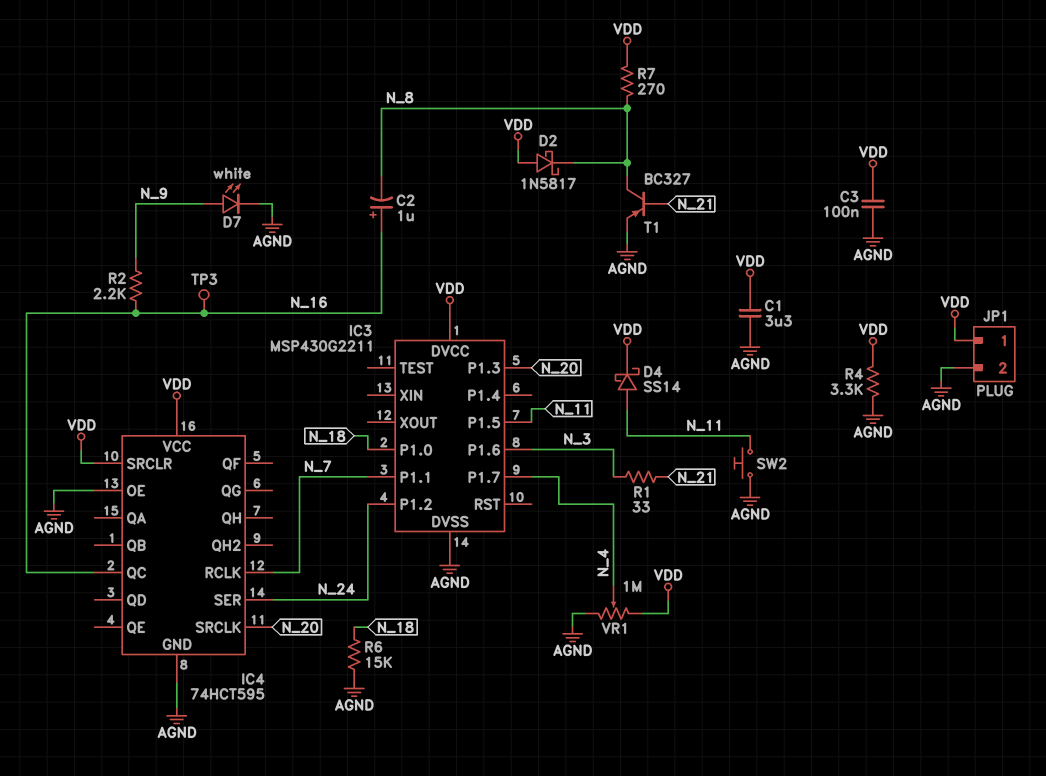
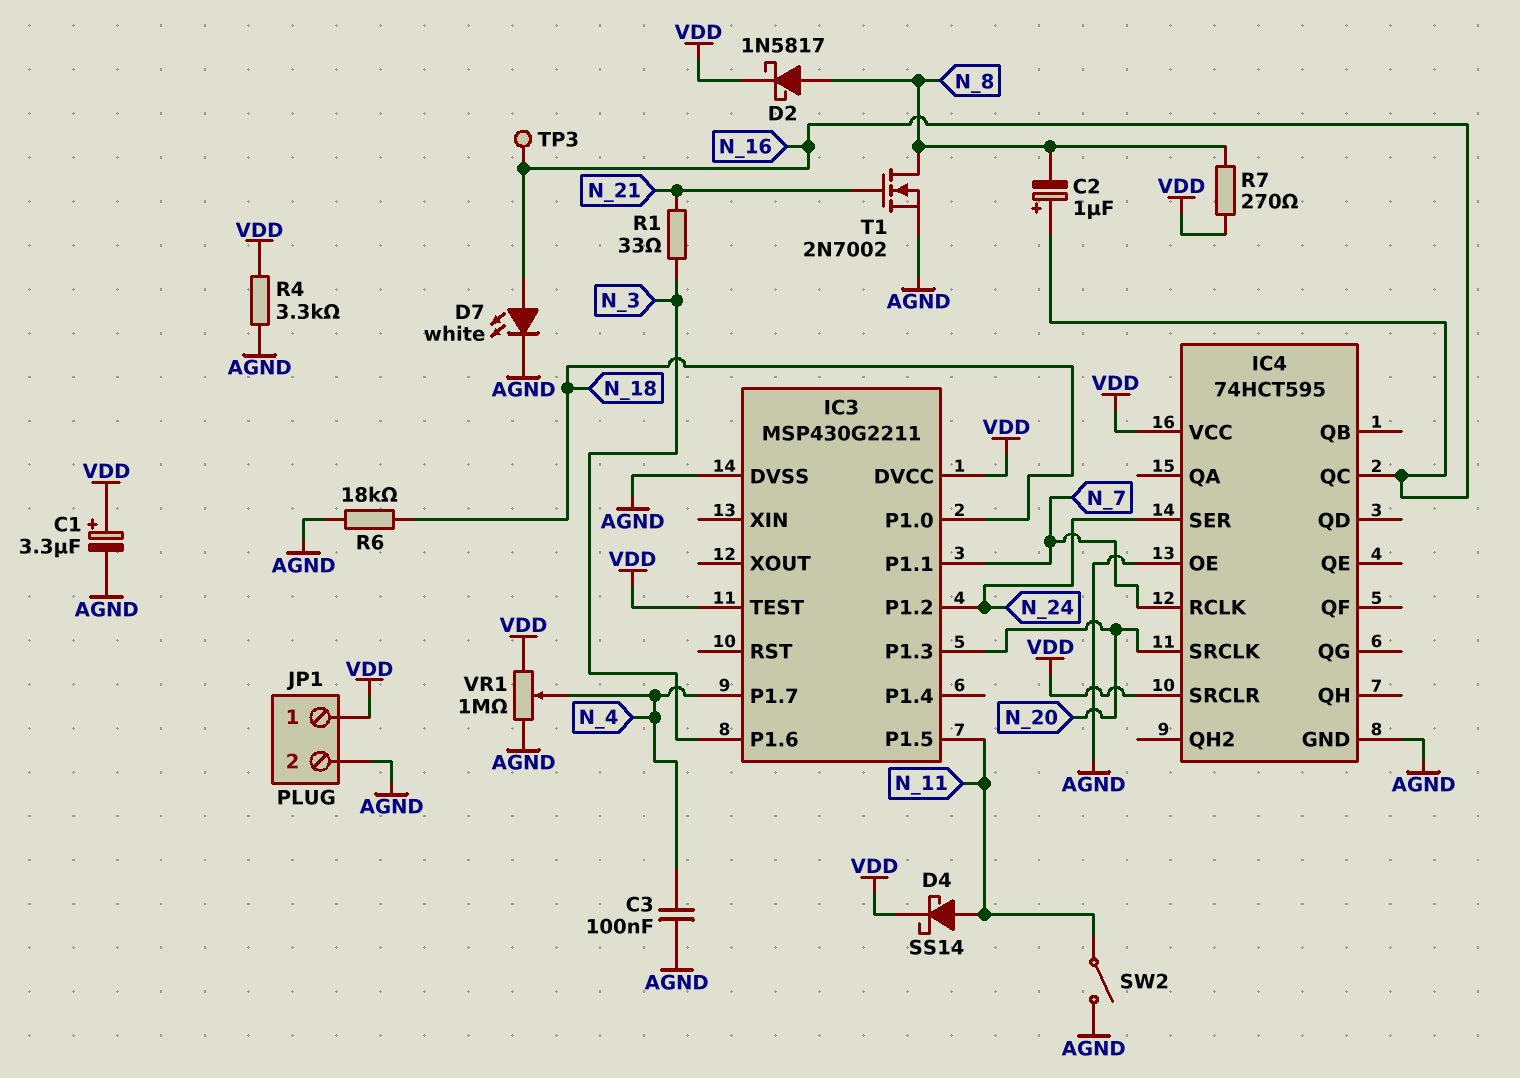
C1: 3.3uF (AGND, VDD) -> 3.3uF (plus VDD, minus AGND)
C3: 100nF (AGND, VDD) -> 100nF (AGND, N_4)
D2: schottky 1N5817 (A VDD, K N_8) -> schottky 1N5817 (A N_8, K VDD)
D7: LED white (A N_9, K AGND) -> LED white (A N_16, K AGND)
IC3 pin TEST: none -> VDD
R2: 2.2k (N_9, N_16) -> none
R6: 15k (AGND, N_18) -> 18k (AGND, N_18)
SW2: button (AGND, N_11) -> switch (AGND, N_11)
T1: PNP BC327 (B N_21, C N_8, E AGND) -> NMOS 2N7002 (G N_21, D N_8, S AGND)

